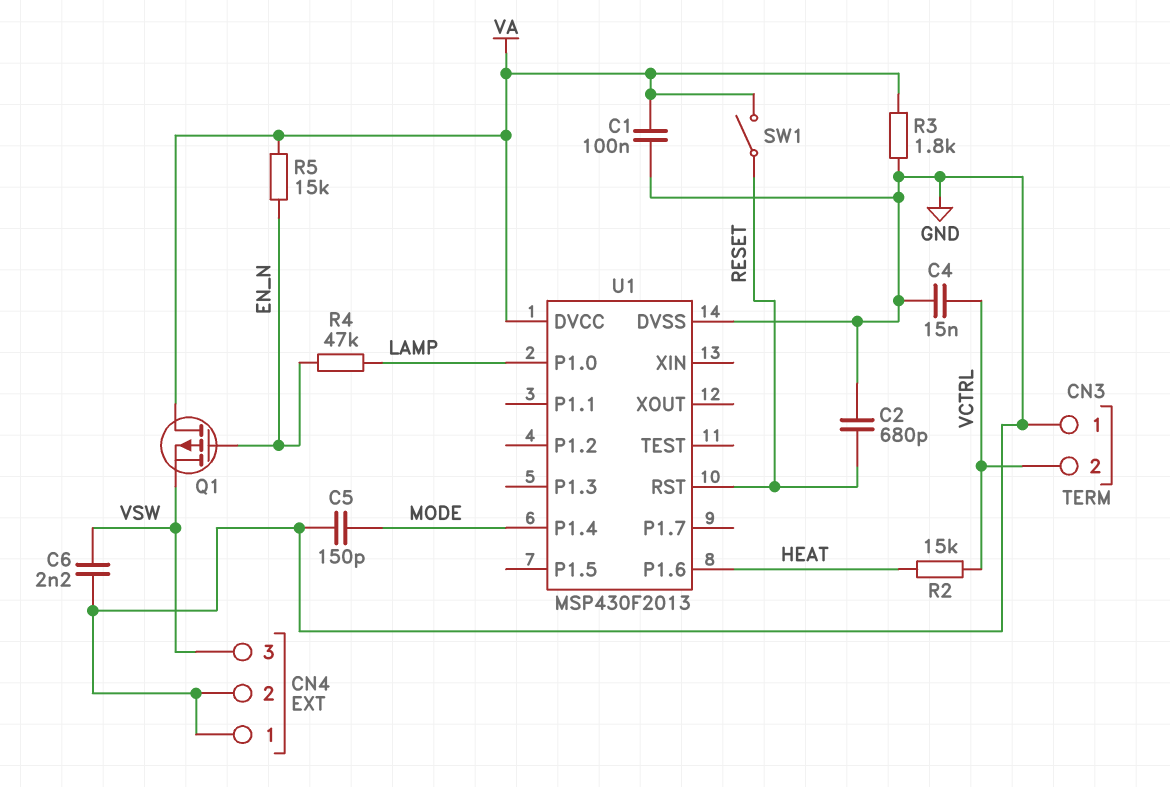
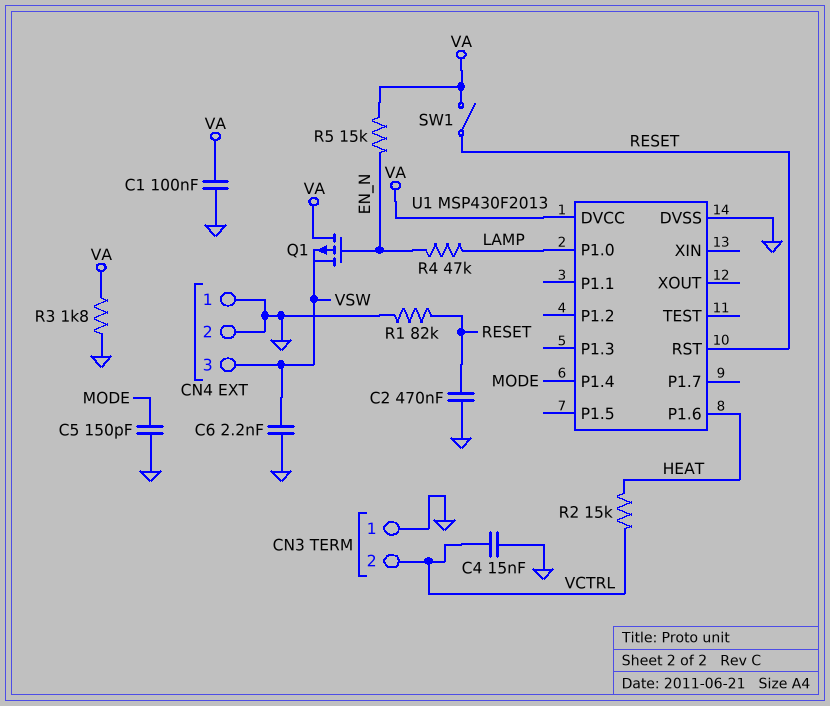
C2: 680pF (GND, RESET) -> 470nF (GND, RESET)
R1: none -> 82k (GND, RESET)

